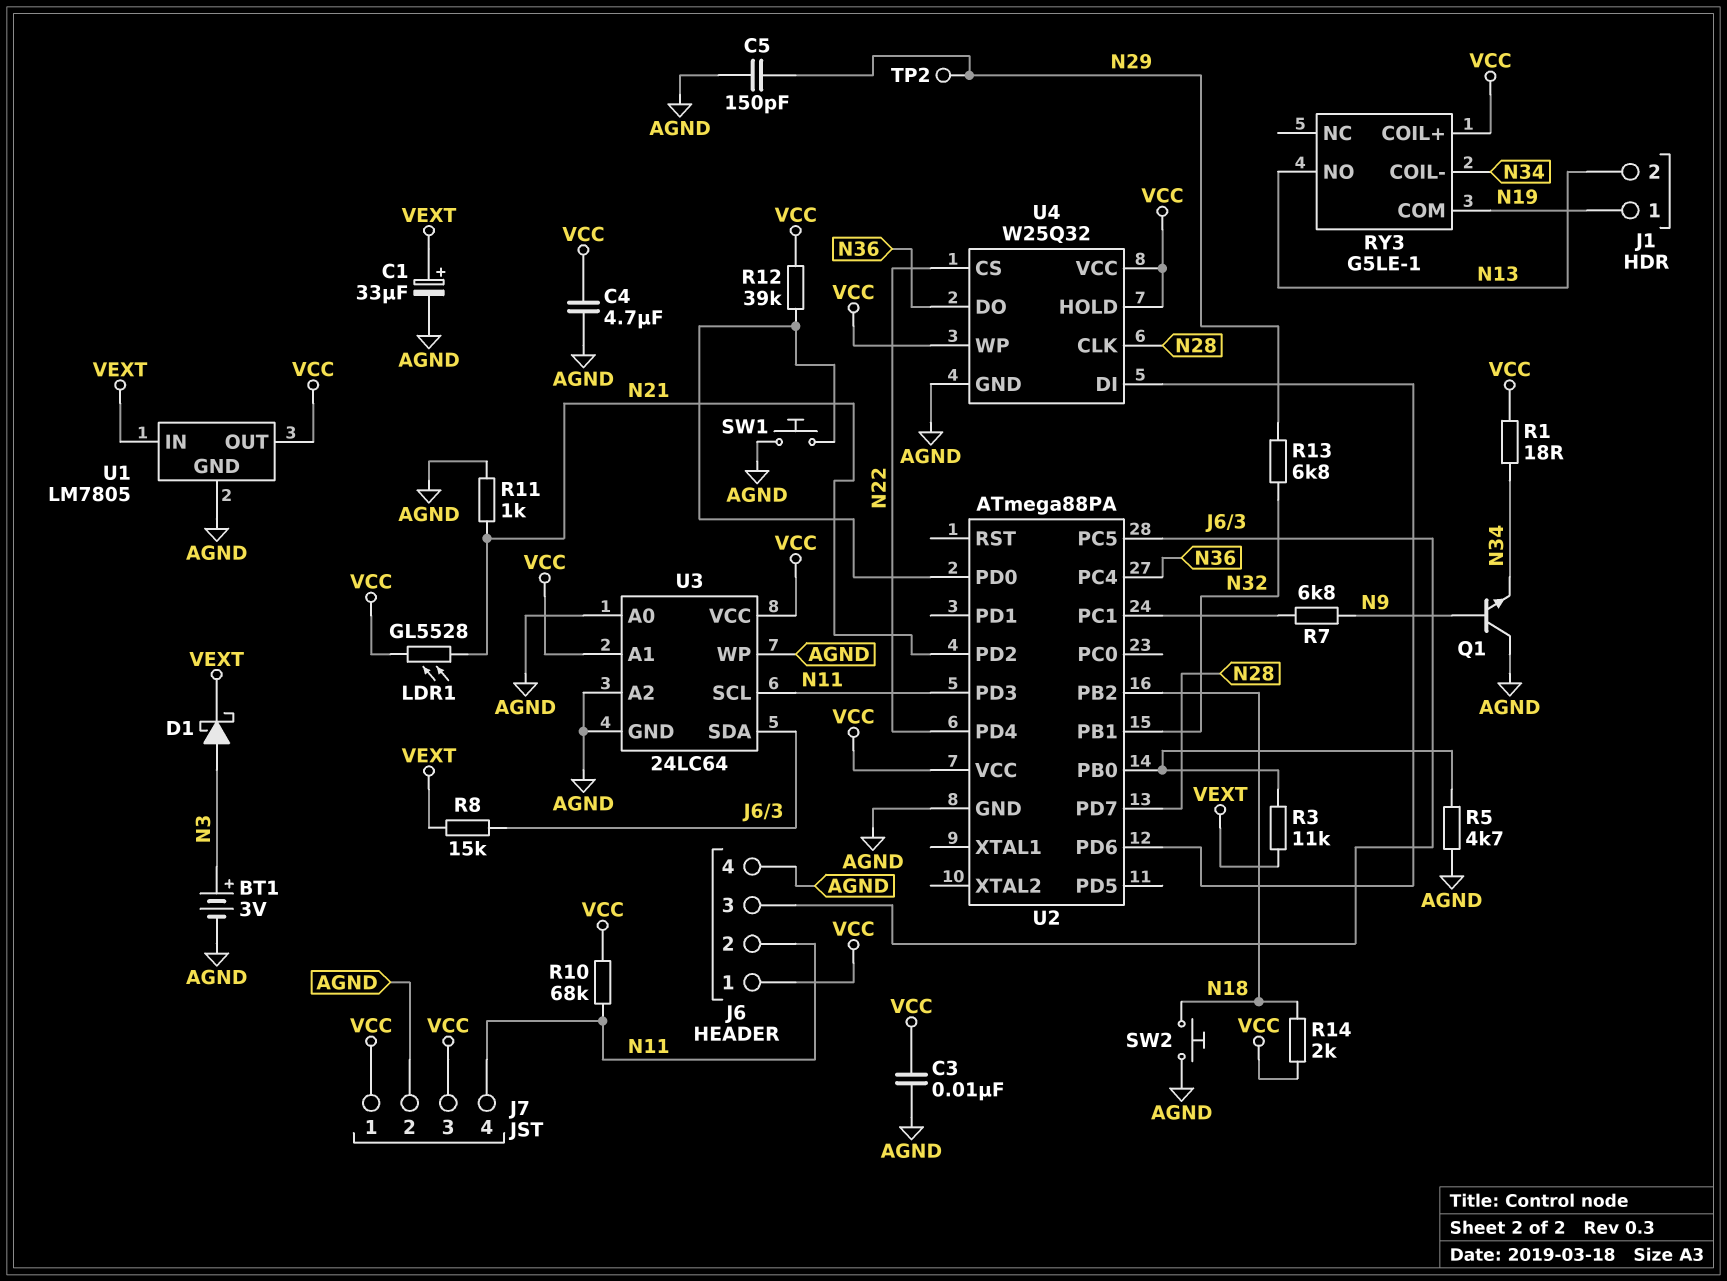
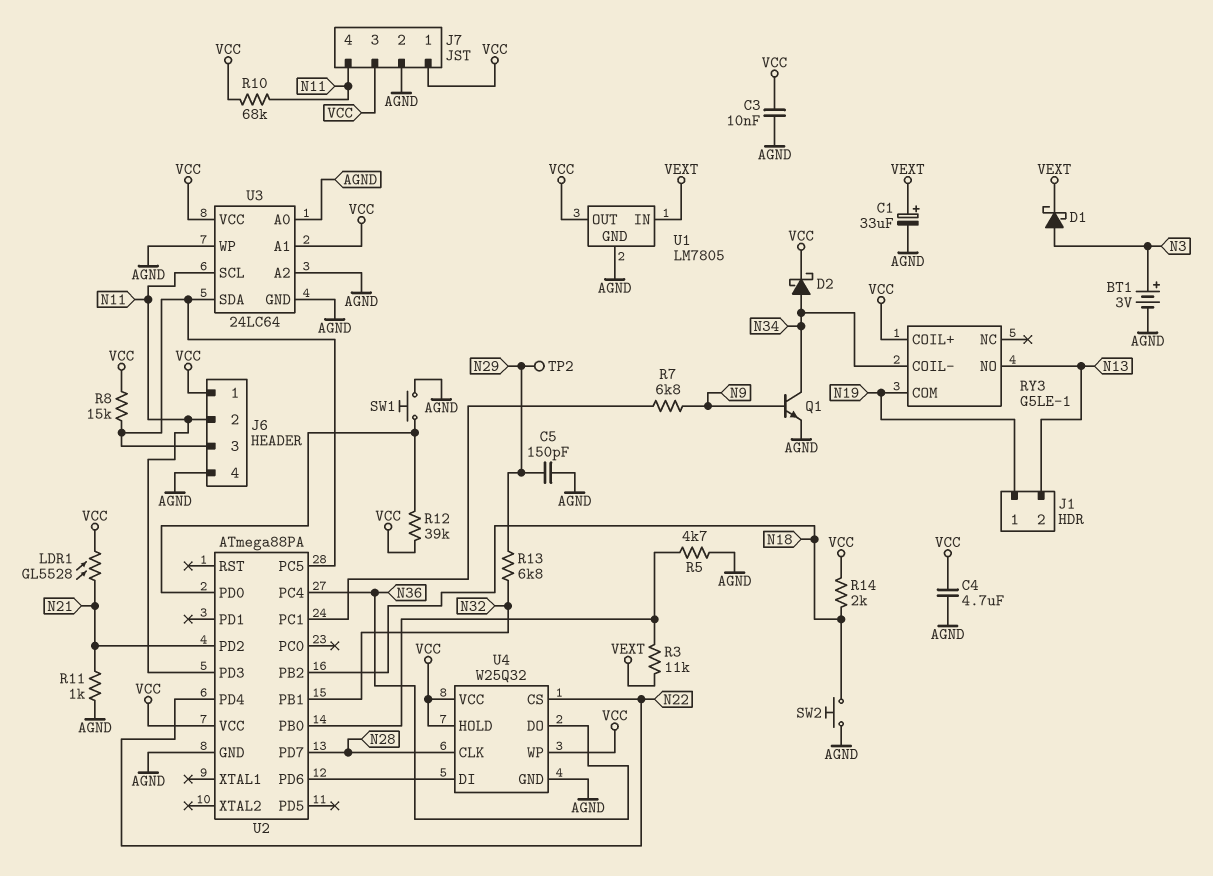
D2: none -> schottky (A N34, K VCC)
Q1: NPN (B N9, C AGND, E N34) -> NPN (B N9, C N34, E AGND)
R1: 18 (N34, VCC) -> none
R8: 15k (J6/3, VEXT) -> 15k (J6/3, VCC)

